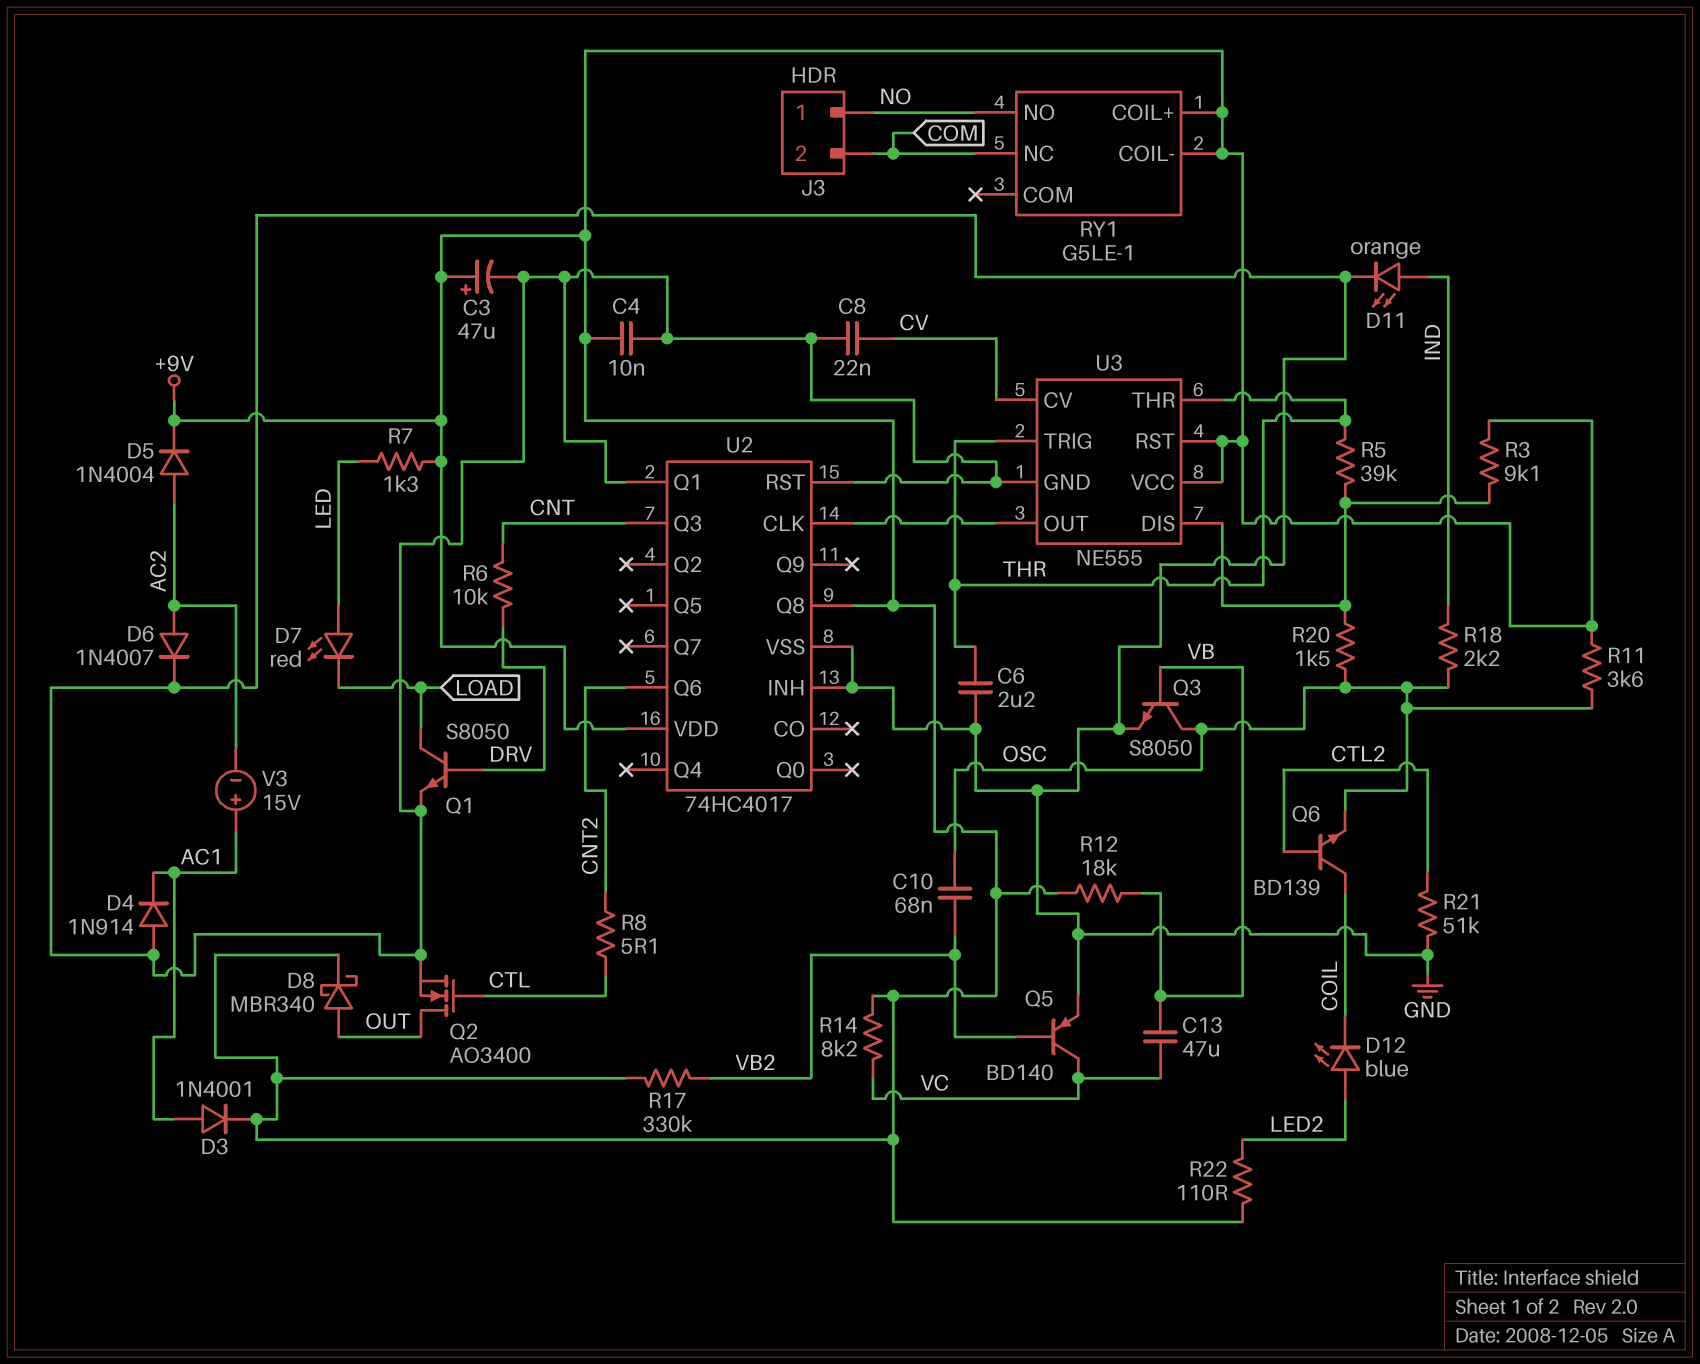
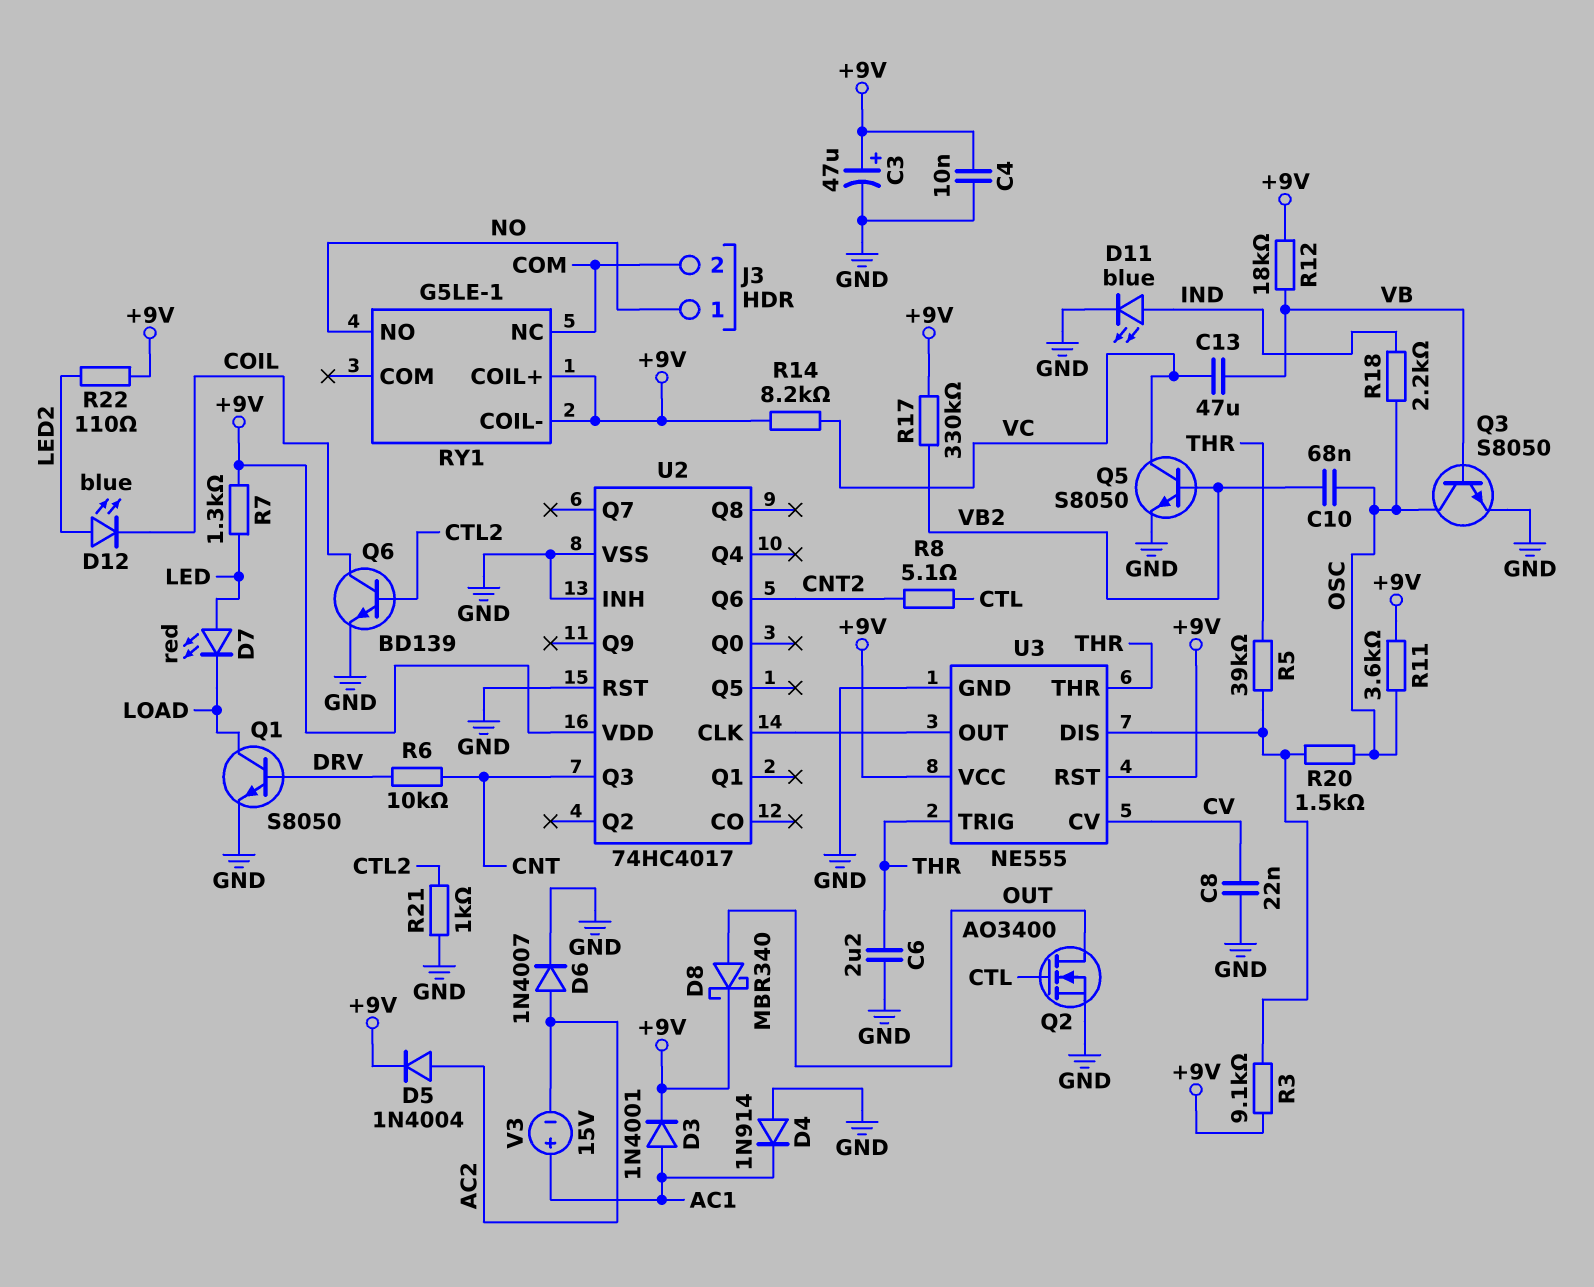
D11: LED orange (A IND, K GND) -> LED blue (A IND, K GND)
Q5: PNP BD140 (B VB2, C VC, E GND) -> NPN S8050 (B VB2, C VC, E GND)
Q6: NPN BD139 (B CTL2, C COIL, E OSC) -> NPN BD139 (B CTL2, C COIL, E GND)
R21: 51k (CTL2, GND) -> 1k (CTL2, GND)
U2 pin Q1: GND -> none
U2 pin Q8: +9V -> none

